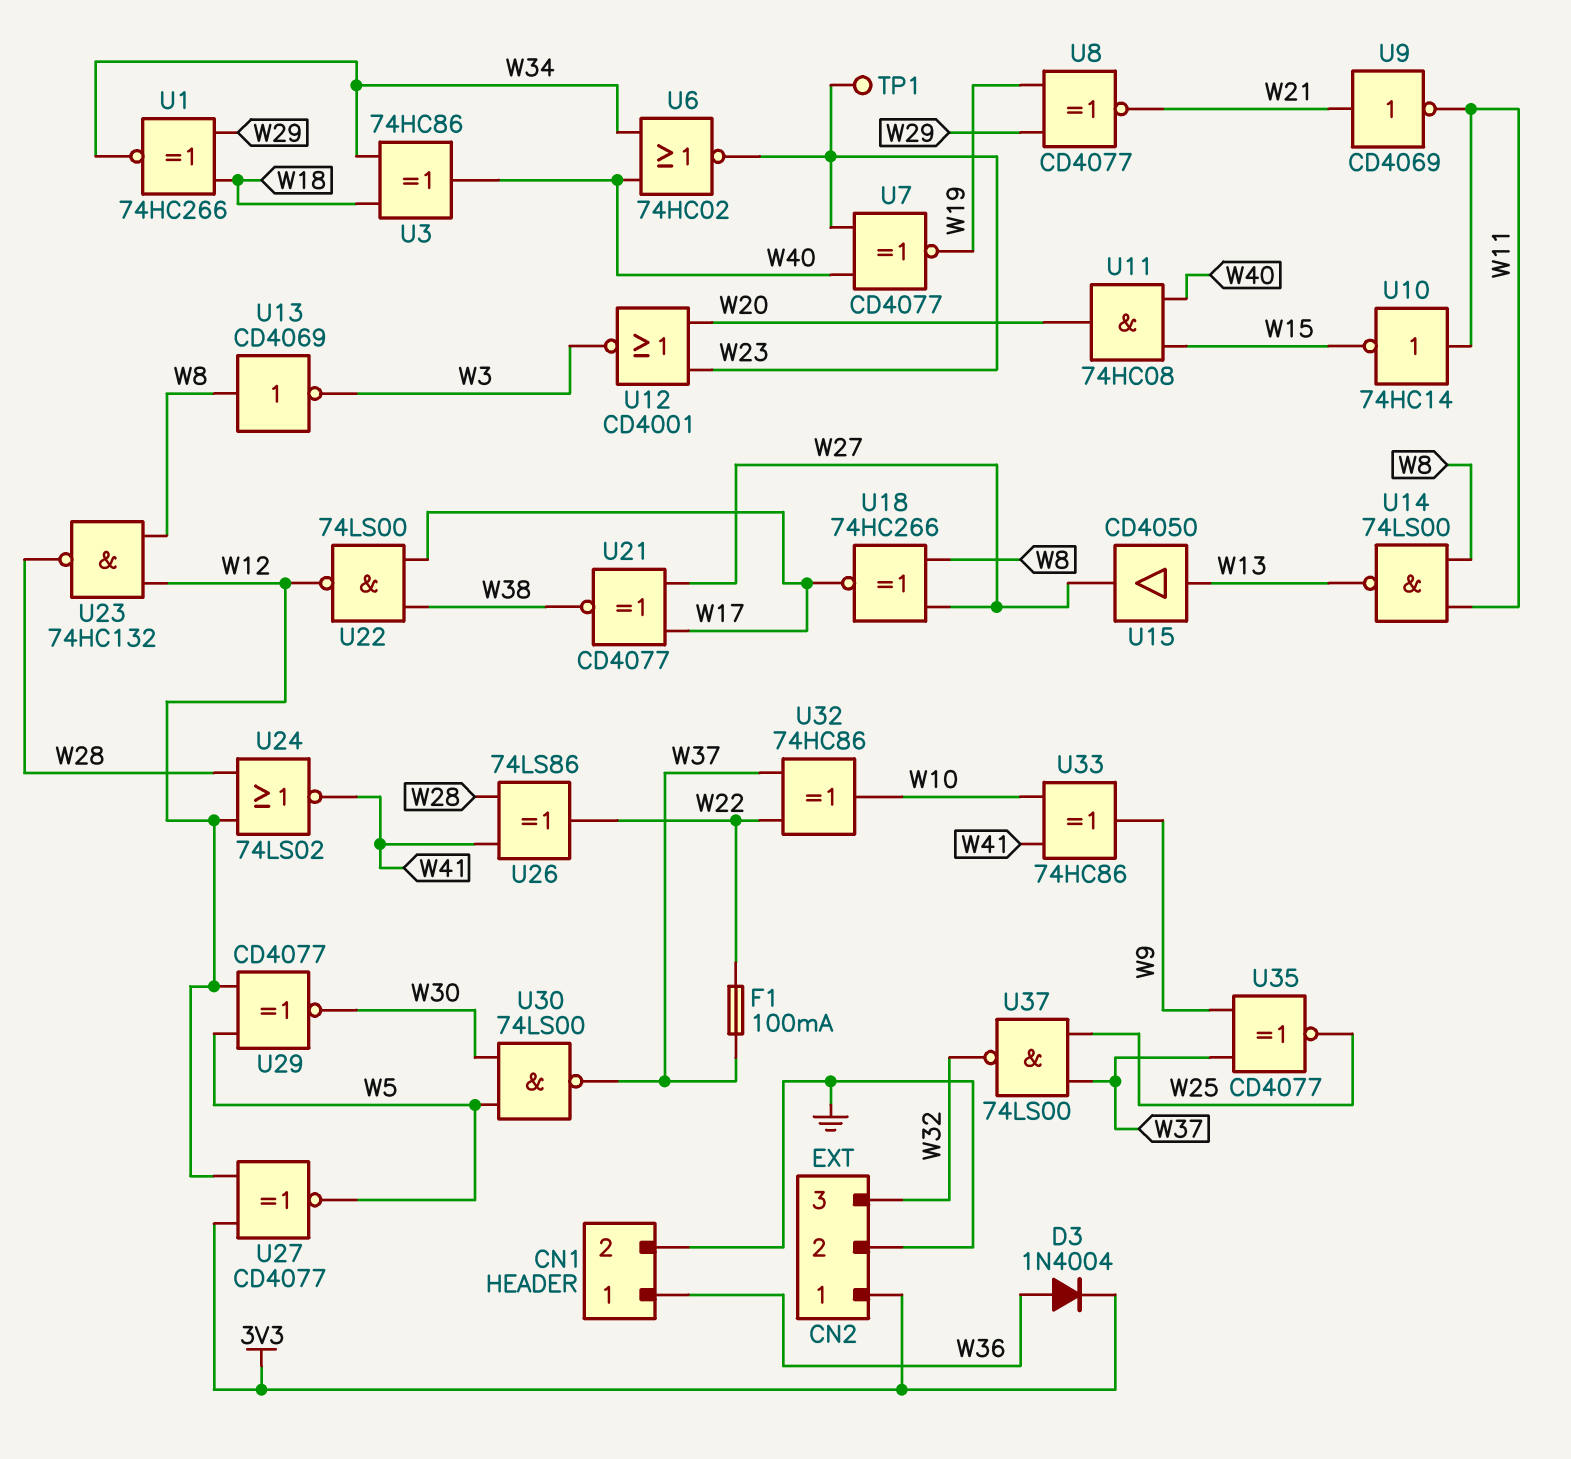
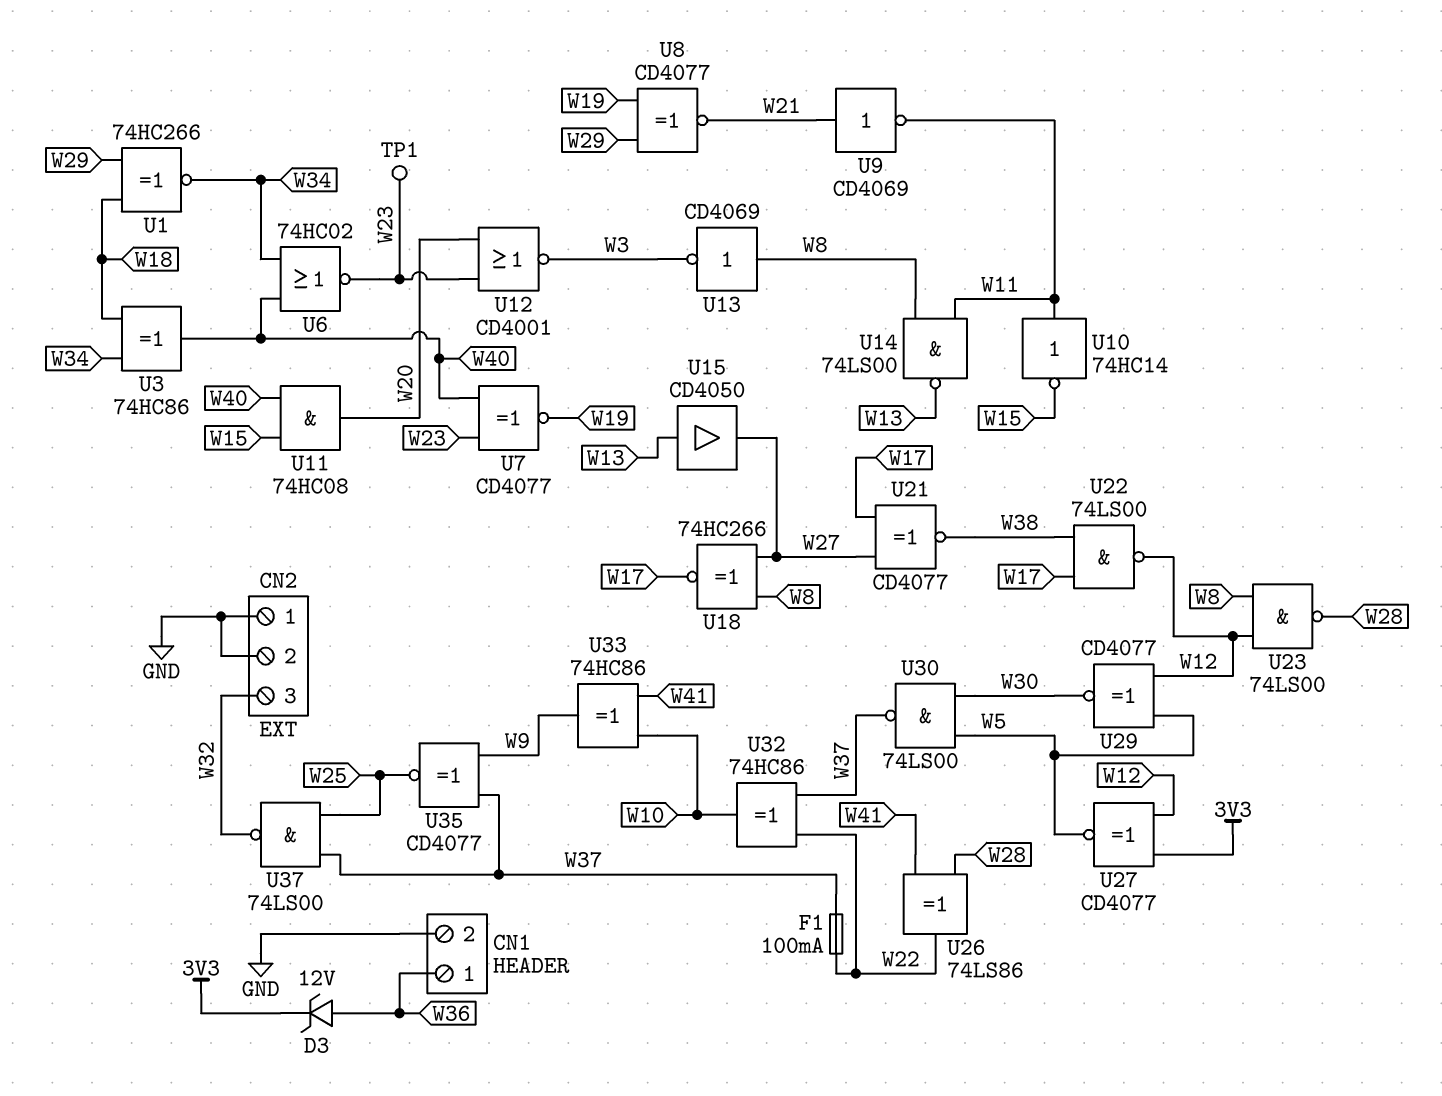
CN2 pin 1: 3V3 -> GND
D3: diode 1N4004 (A W36, K 3V3) -> zener 12V (A W36, K 3V3)
U23: NAND 74HC132 (in W8, in W12, out W28) -> NAND 74LS00 (in W8, in W12, out W28)
U24: NOR 74LS02 (in W12, in W28, out W41) -> none

